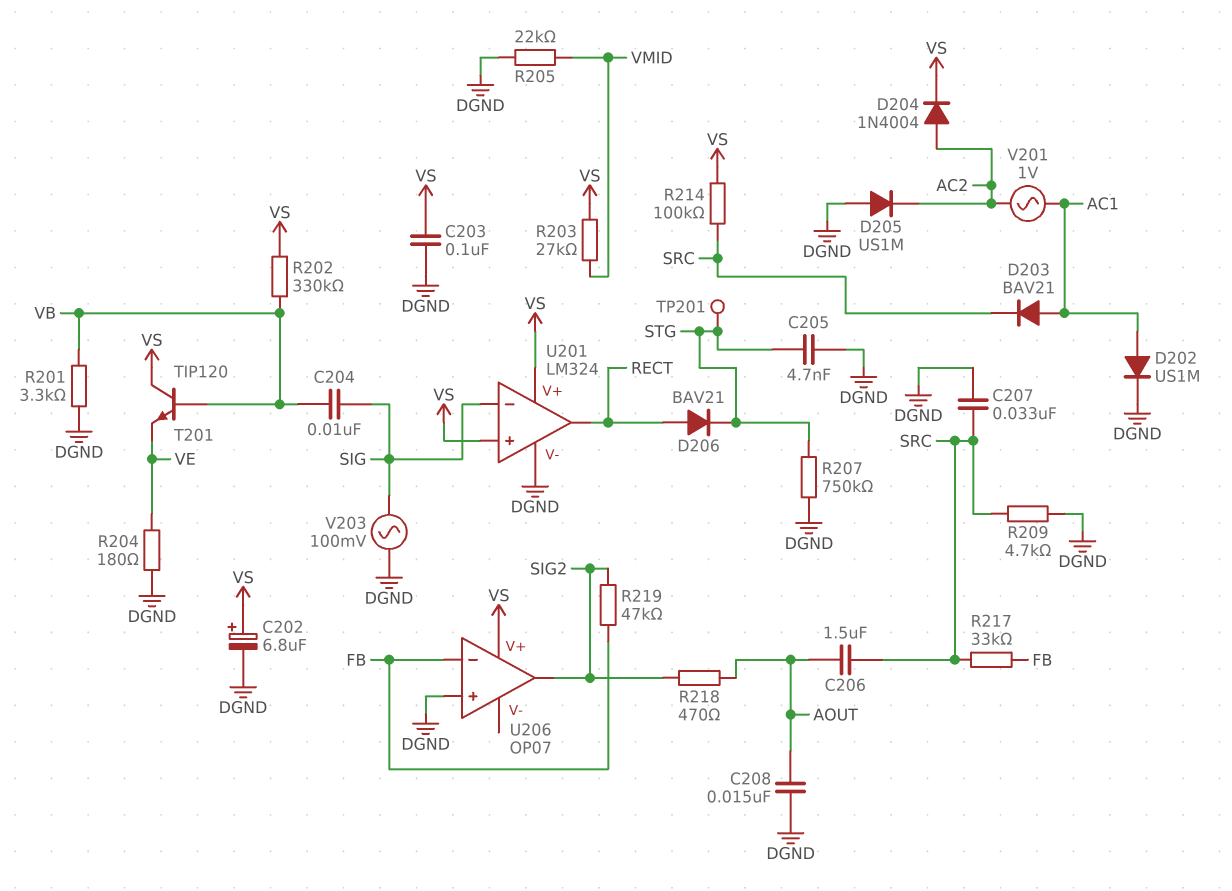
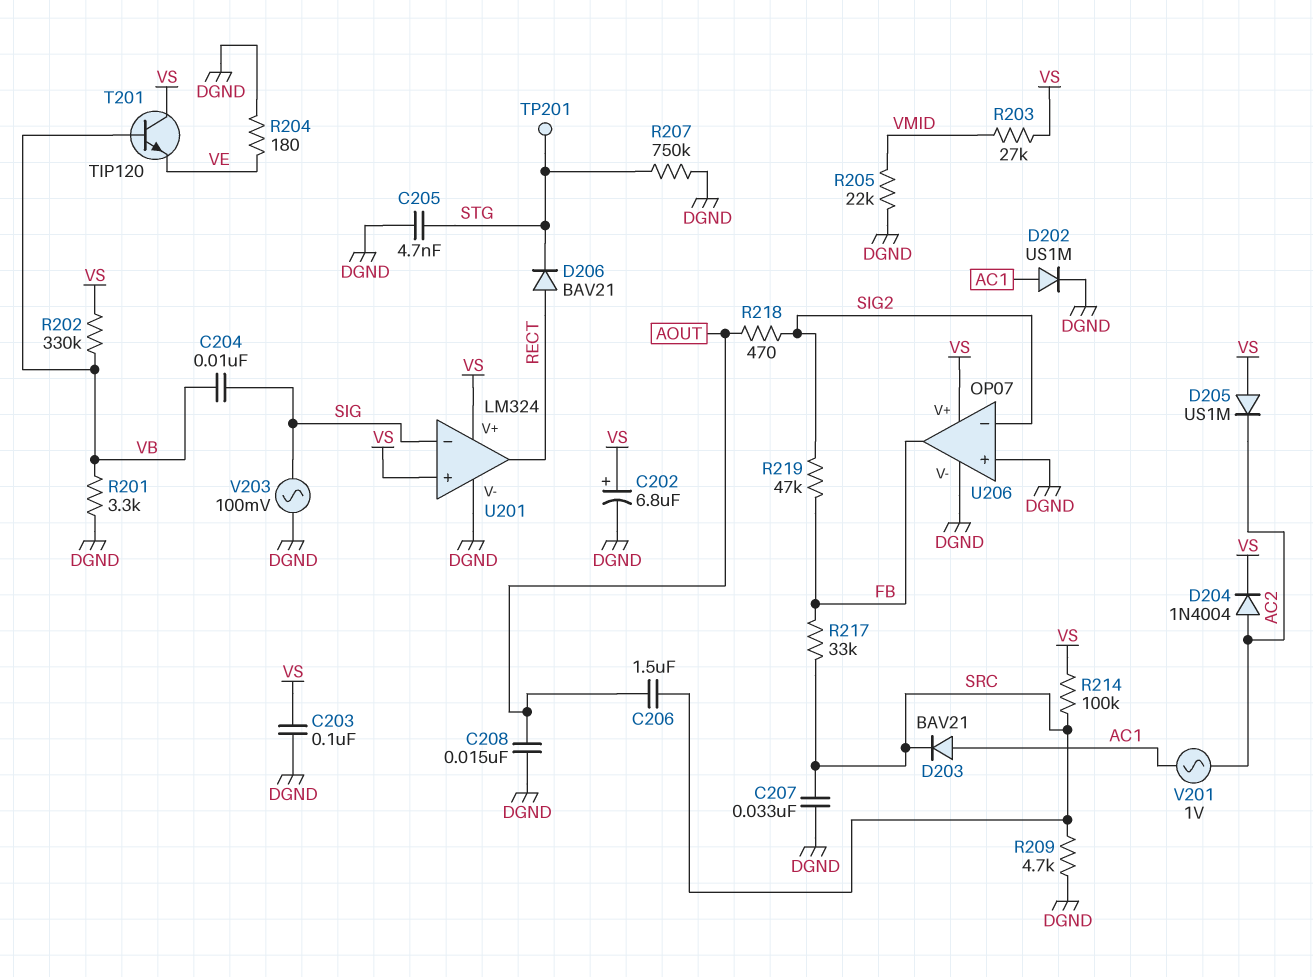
D205: diode US1M (A DGND, K AC2) -> diode US1M (A VS, K AC2)
U206 pin V-: none -> DGND
U206 pin in-: FB -> SIG2
U206 pin out: SIG2 -> FB

